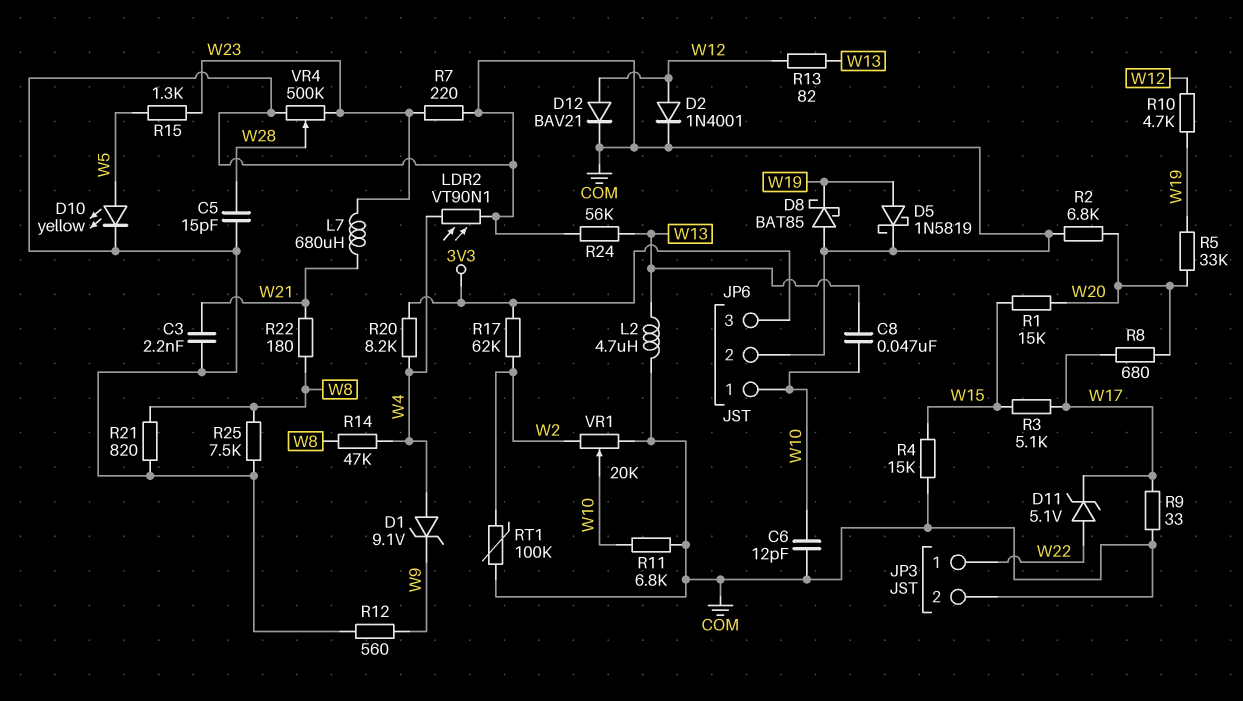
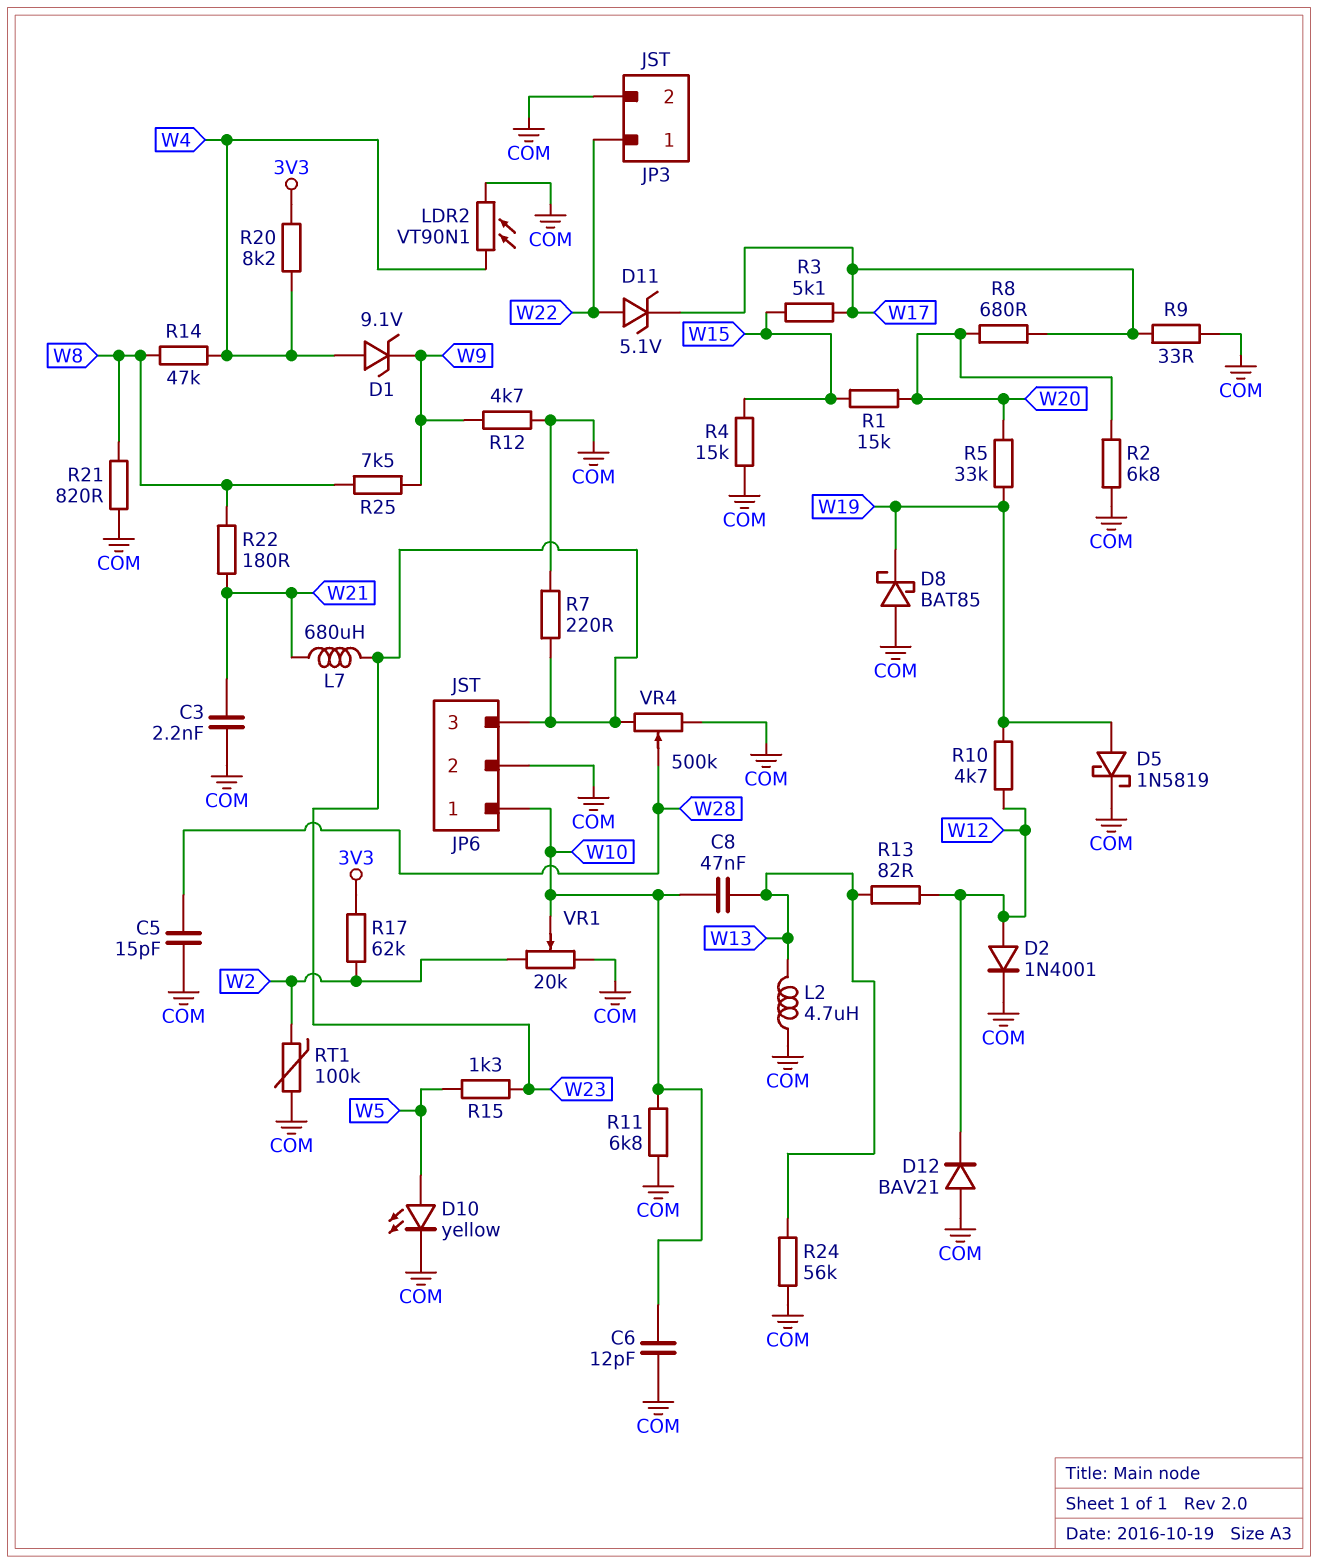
D12: diode BAV21 (A W12, K COM) -> diode BAV21 (A COM, K W12)
JP6 pin 3: 3V3 -> W23
R12: 560 (COM, W9) -> 4.7k (COM, W9)
R25: 7.5k (COM, W8) -> 7.5k (W8, W9)

